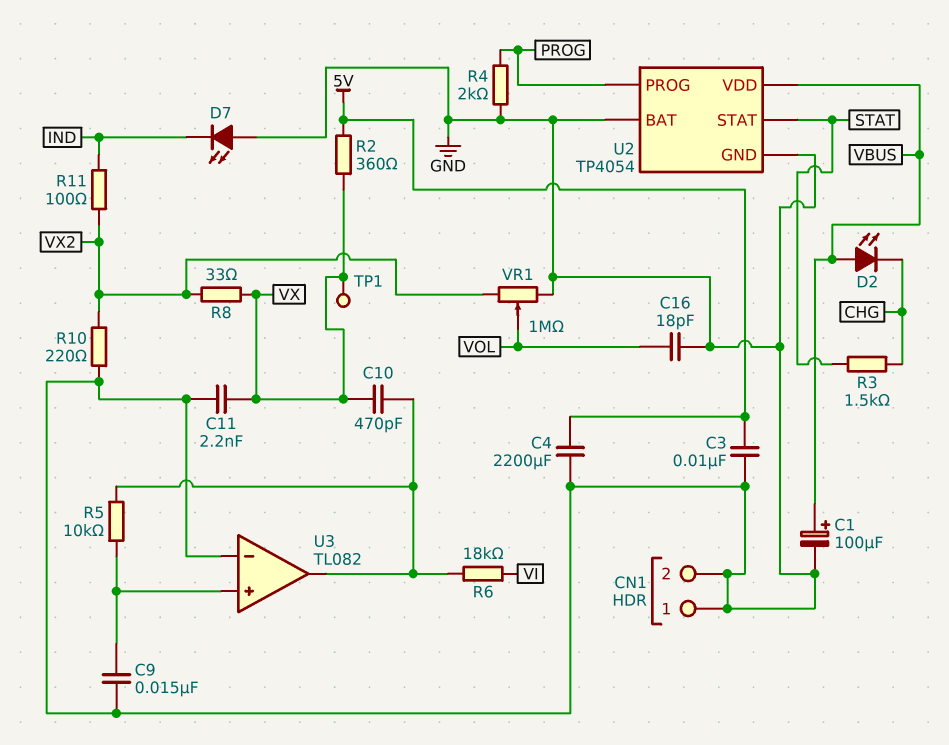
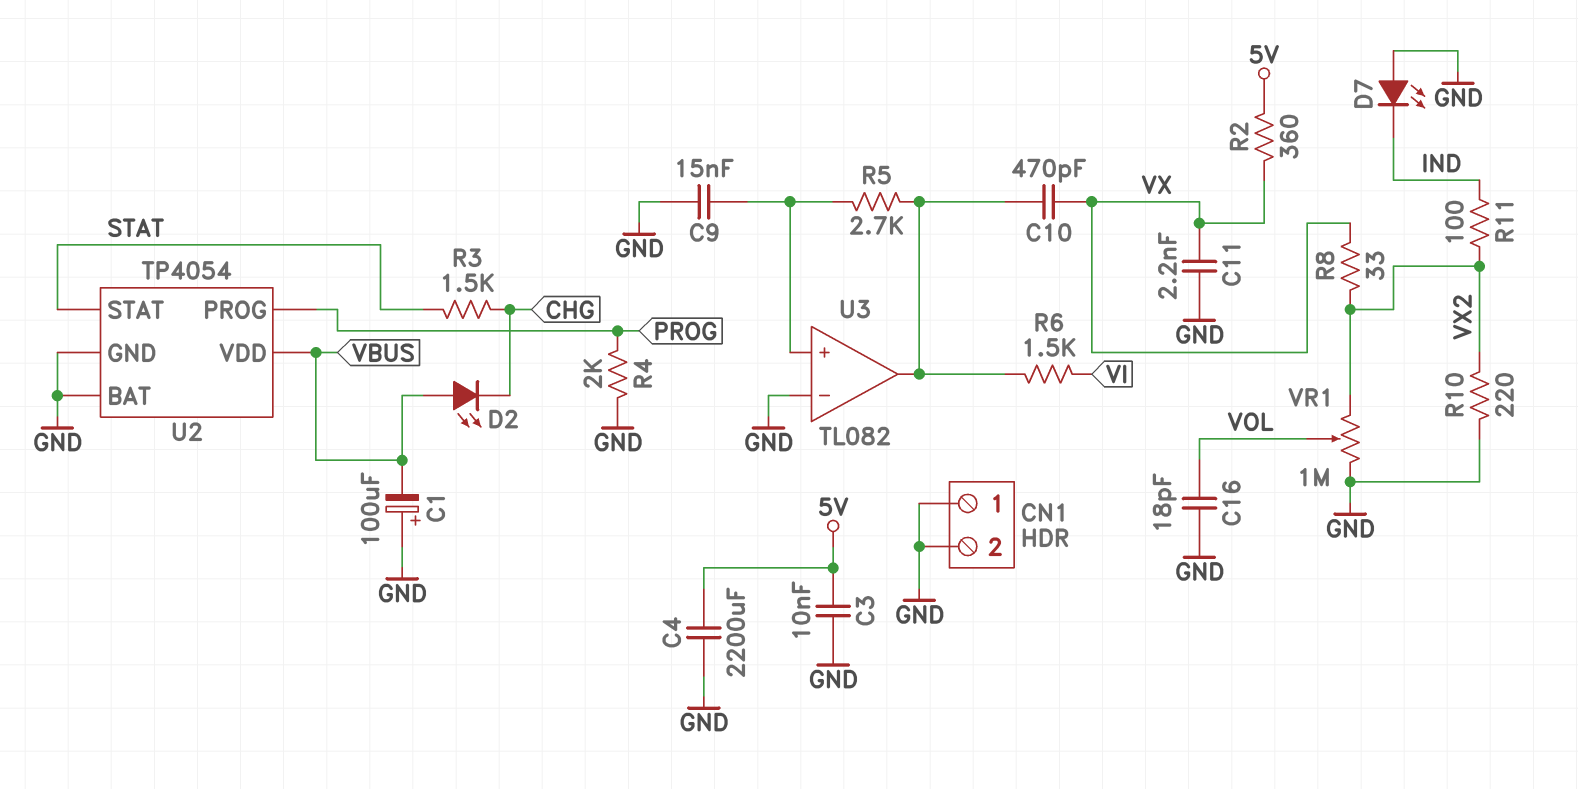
C1: 100uF (plus VBUS, minus GND) -> 100uF (plus GND, minus VBUS)
R5: 10k (U3/in+, U3/out) -> 2.7k (U3/in+, U3/out)
R6: 18k (U3/out, VI) -> 1.5k (U3/out, VI)
TP1: test point (VX) -> none

